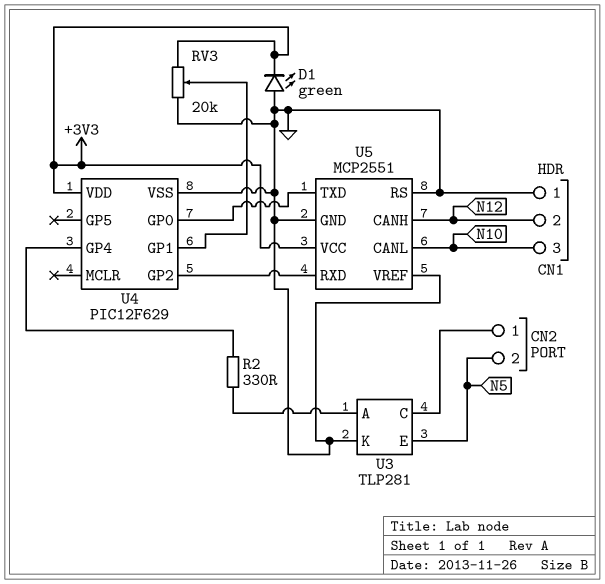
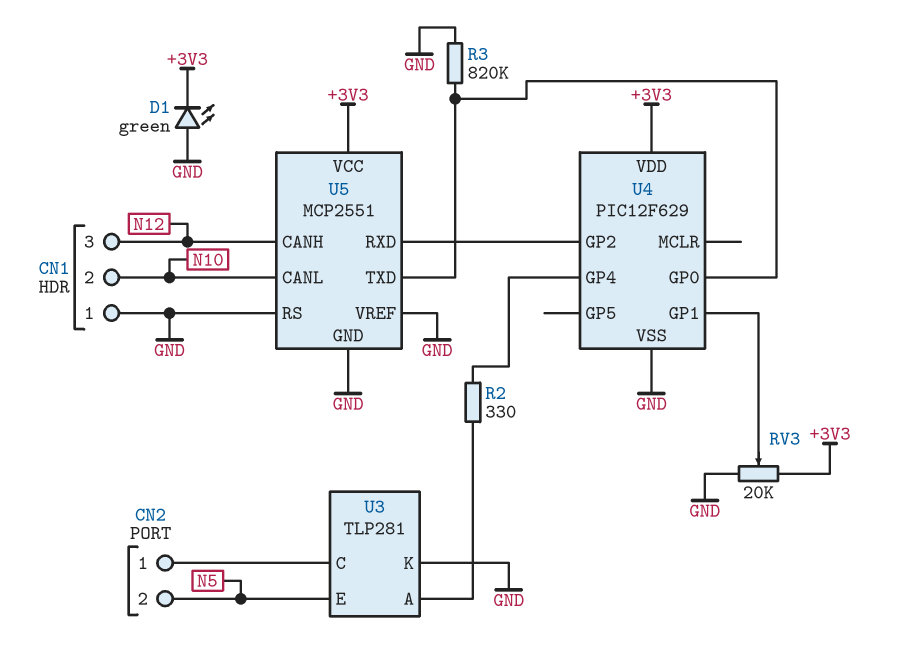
CN1 pin 2: N12 -> N10
CN1 pin 3: N10 -> N12
R3: none -> 820k (GND, U4/GP0)

